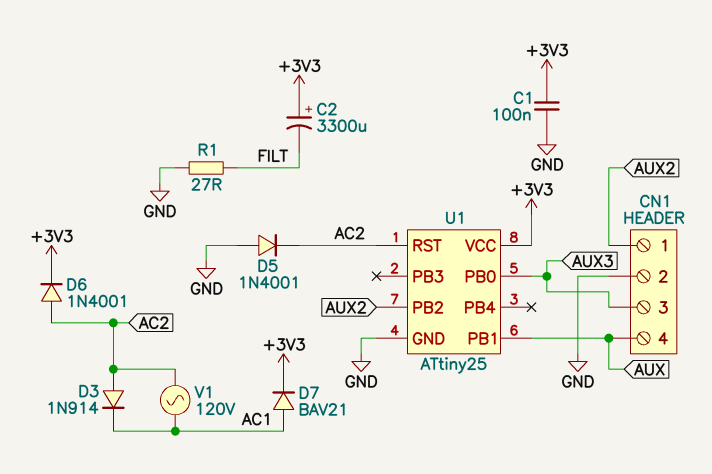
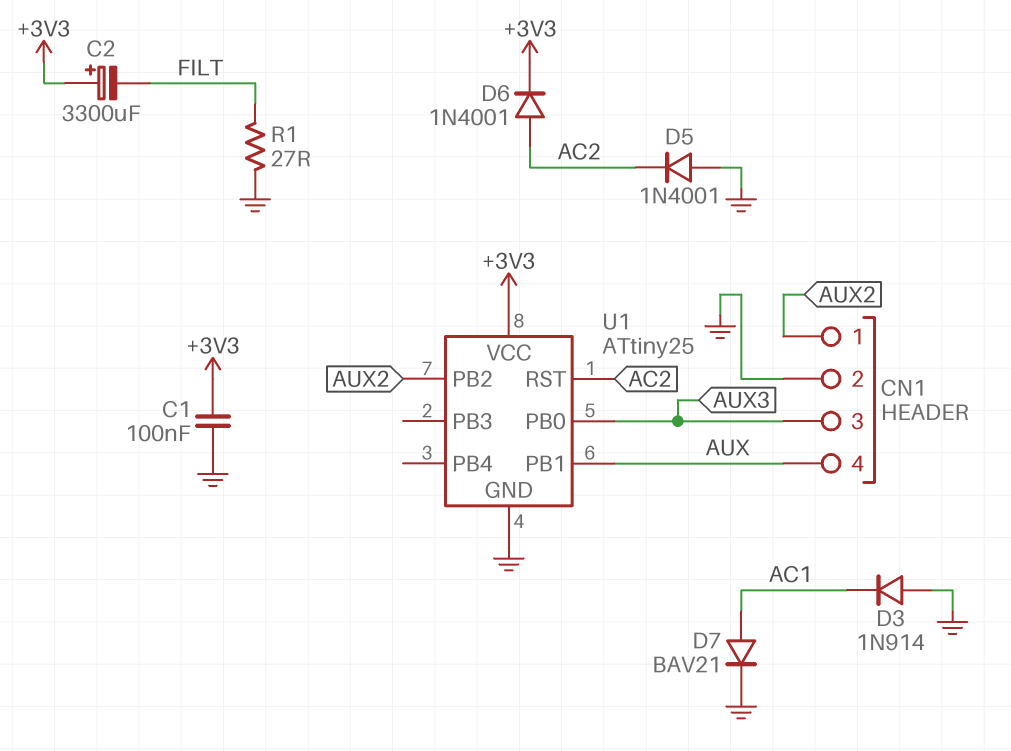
D3: diode 1N914 (A AC2, K AC1) -> diode 1N914 (A GND, K AC1)
D7: diode BAV21 (A AC1, K +3V3) -> diode BAV21 (A AC1, K GND)
V1: AC 120V (AC1, AC2) -> none

